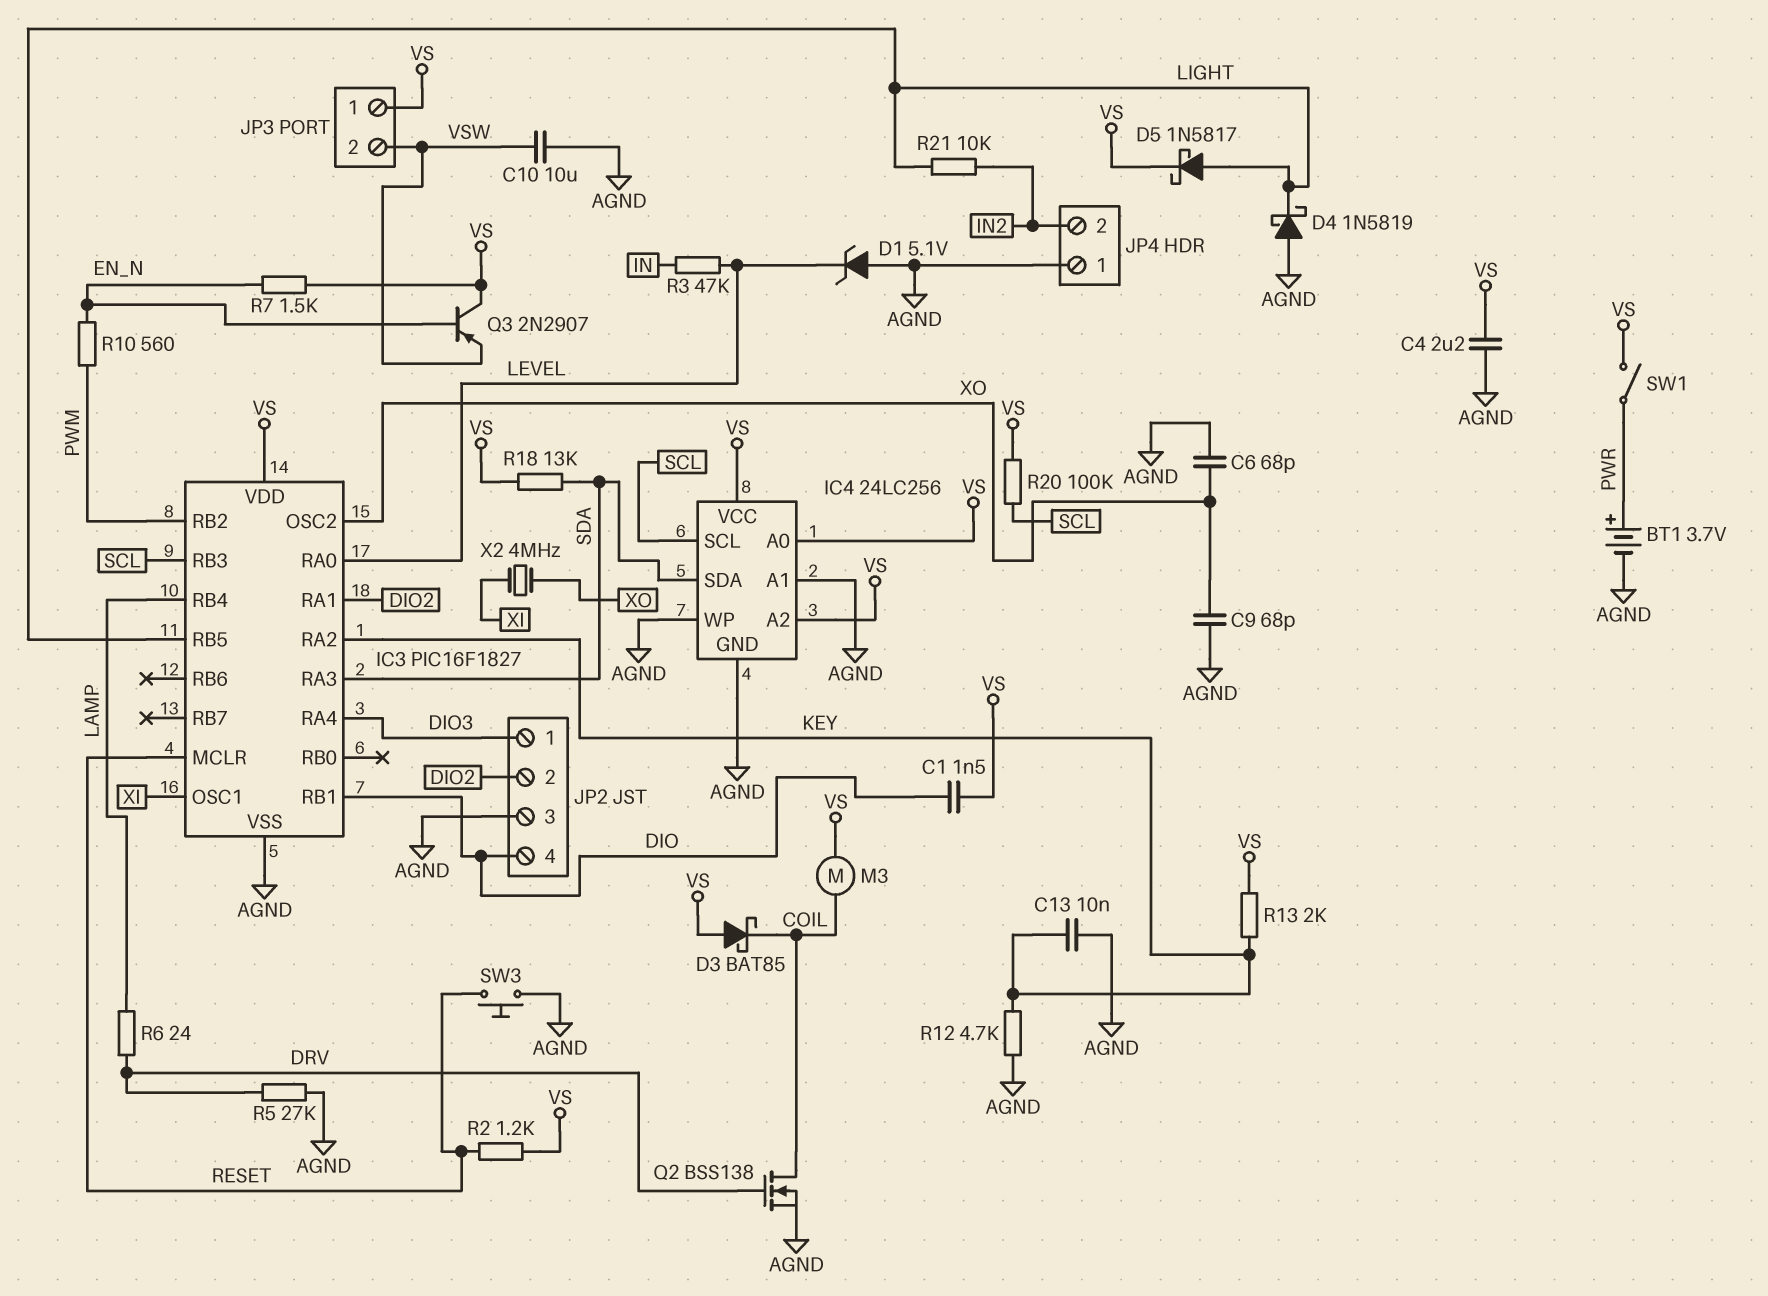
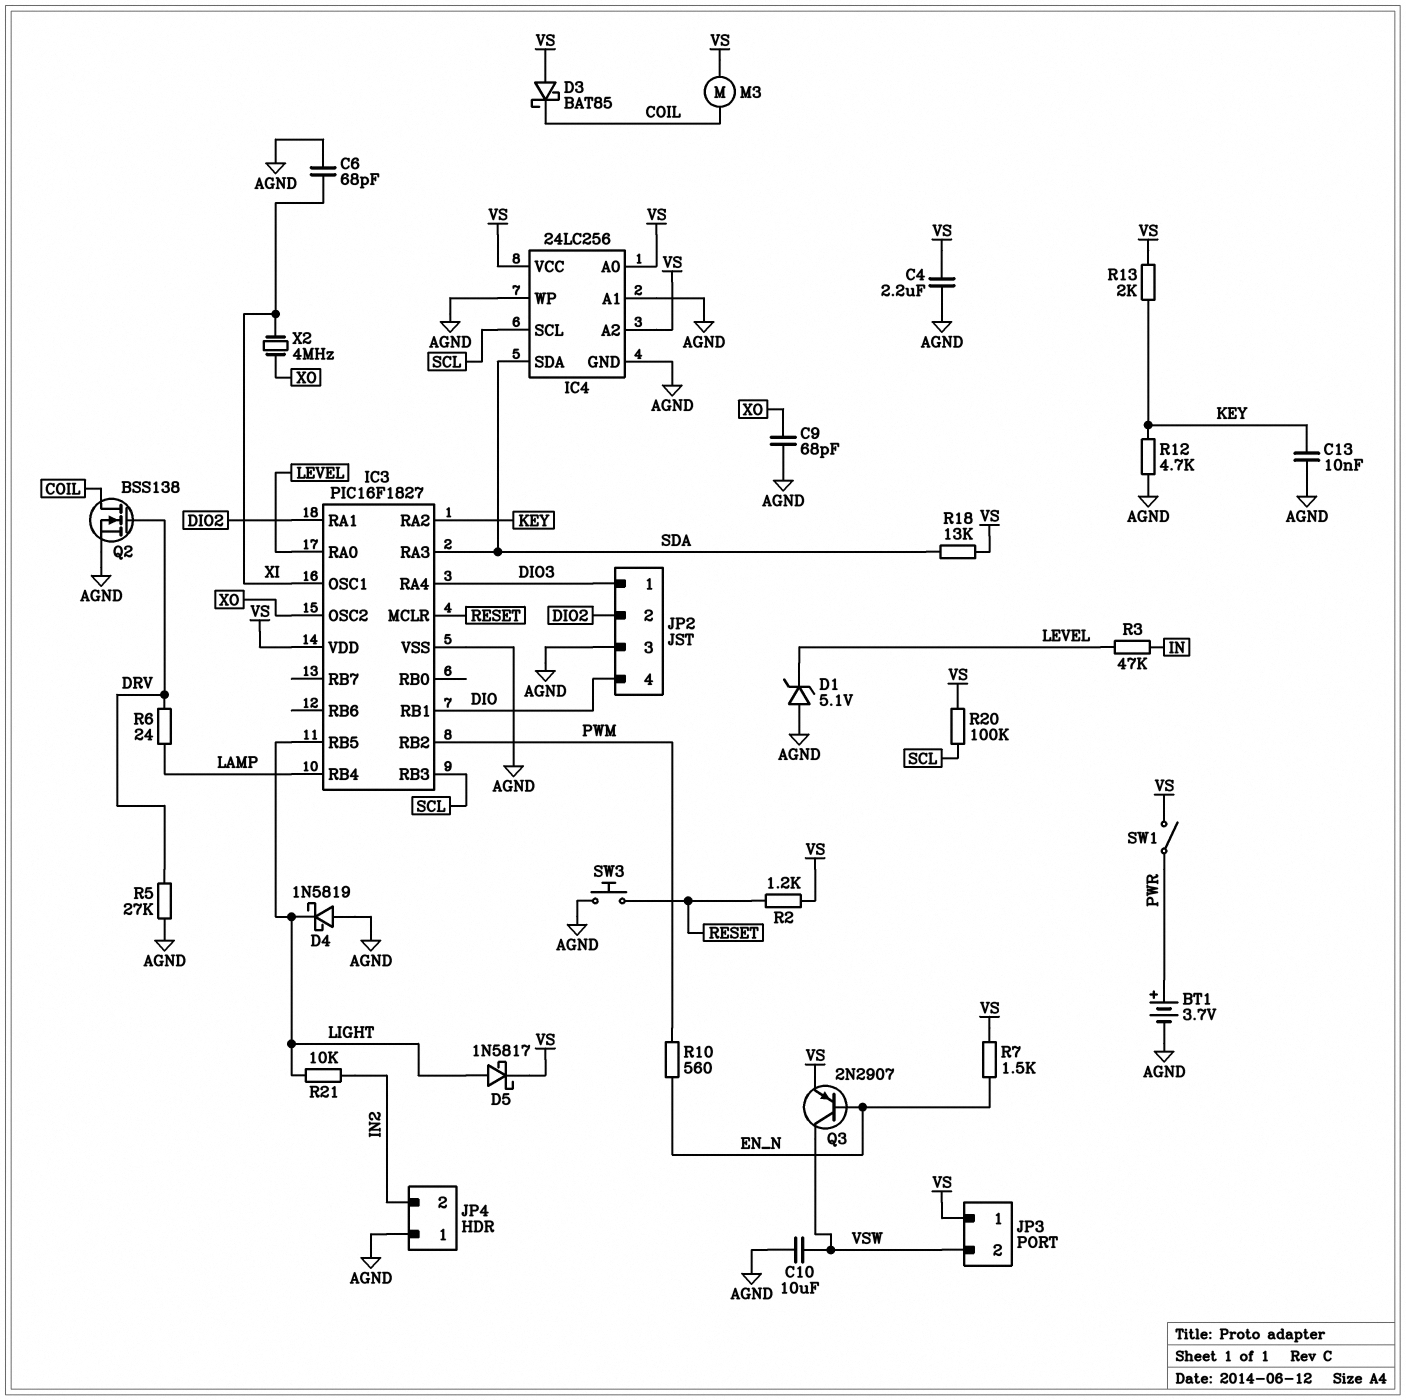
C1: 1.5nF (DIO, VS) -> none
C6: 68pF (AGND, XO) -> 68pF (AGND, XI)
Q3: PNP 2N2907 (B EN_N, C VS, E VSW) -> PNP 2N2907 (B EN_N, C VSW, E VS)

